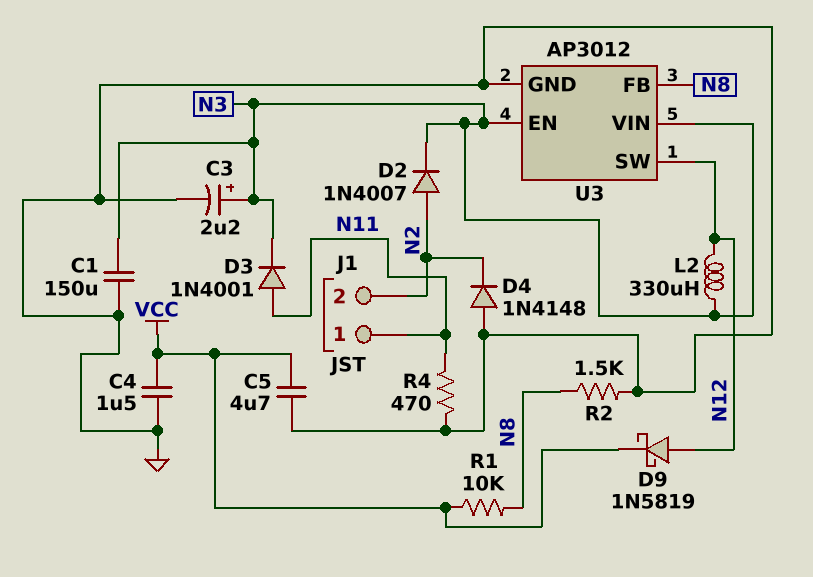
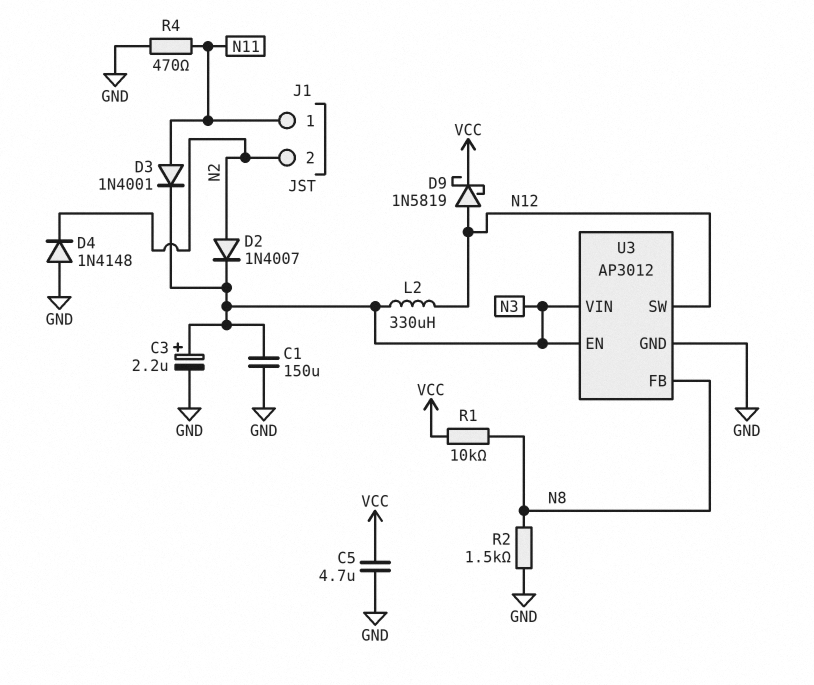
C4: 1.5uF (GND, VCC) -> none

